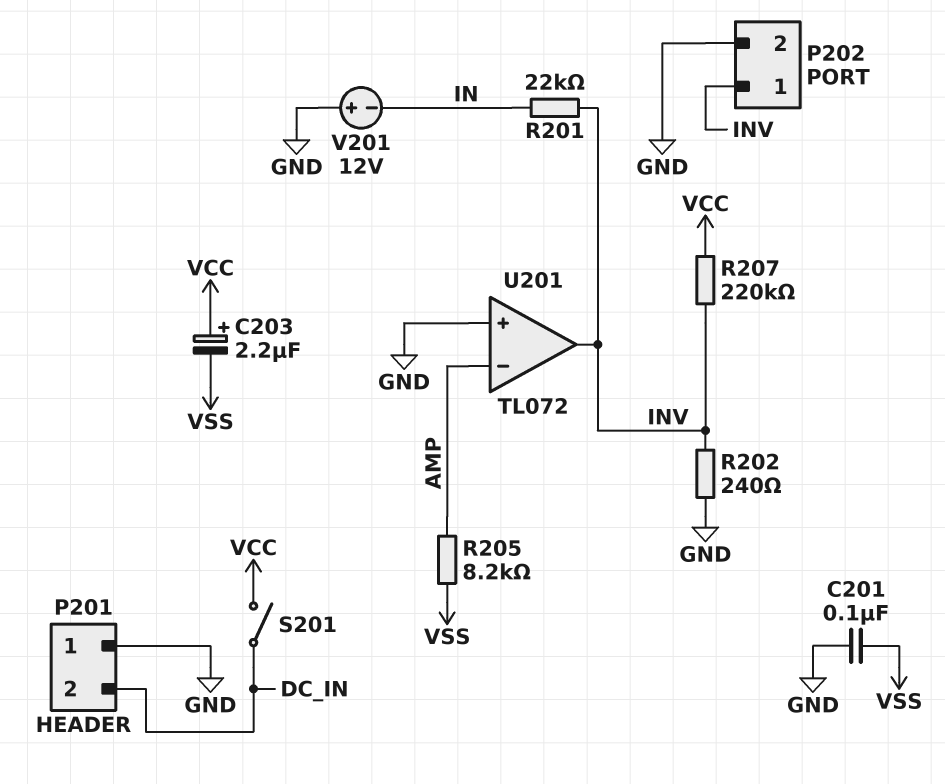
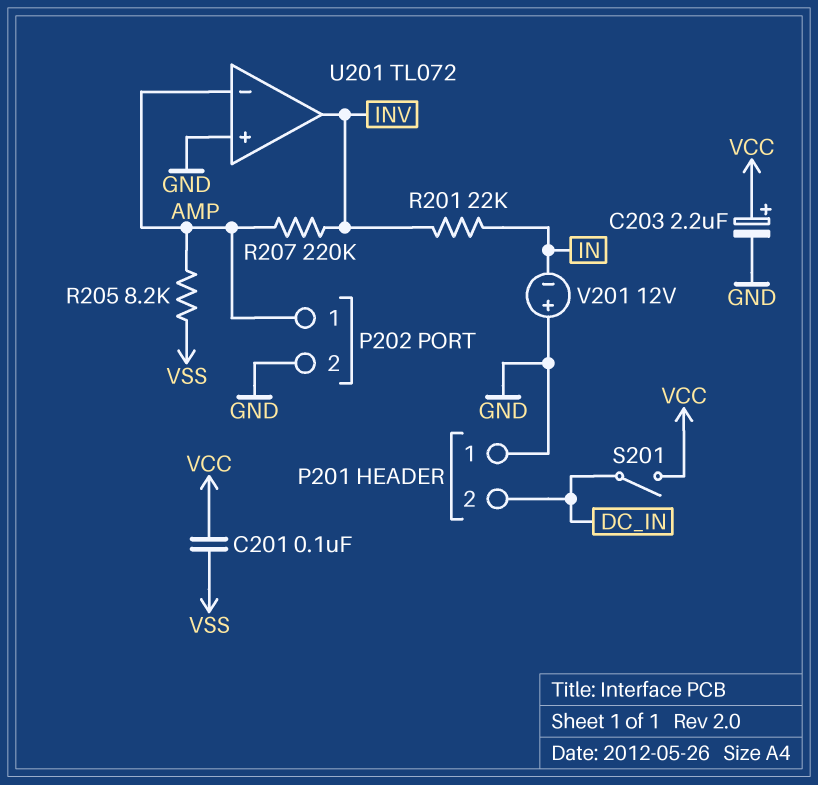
C201: 100nF (GND, VSS) -> 100nF (VCC, VSS)
C203: 2.2uF (plus VCC, minus VSS) -> 2.2uF (plus VCC, minus GND)
P202 pin 1: INV -> AMP
R202: 240 (GND, INV) -> none
R207: 220k (INV, VCC) -> 220k (AMP, INV)

